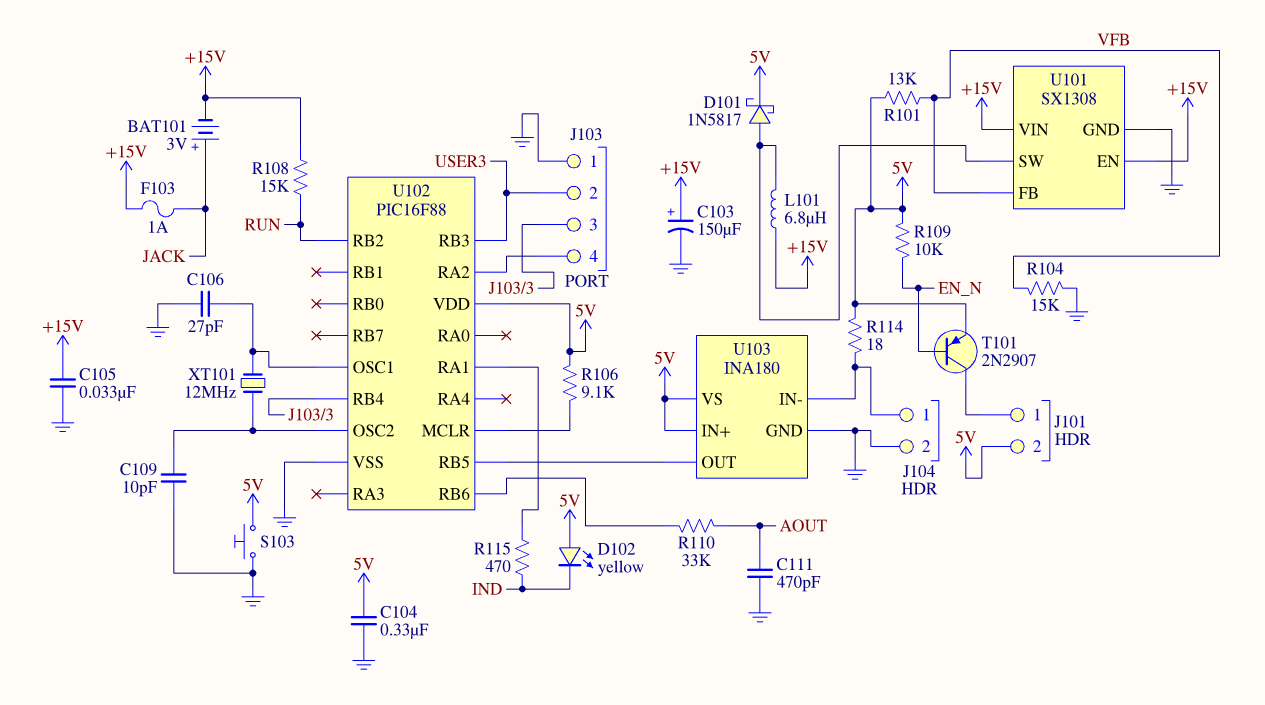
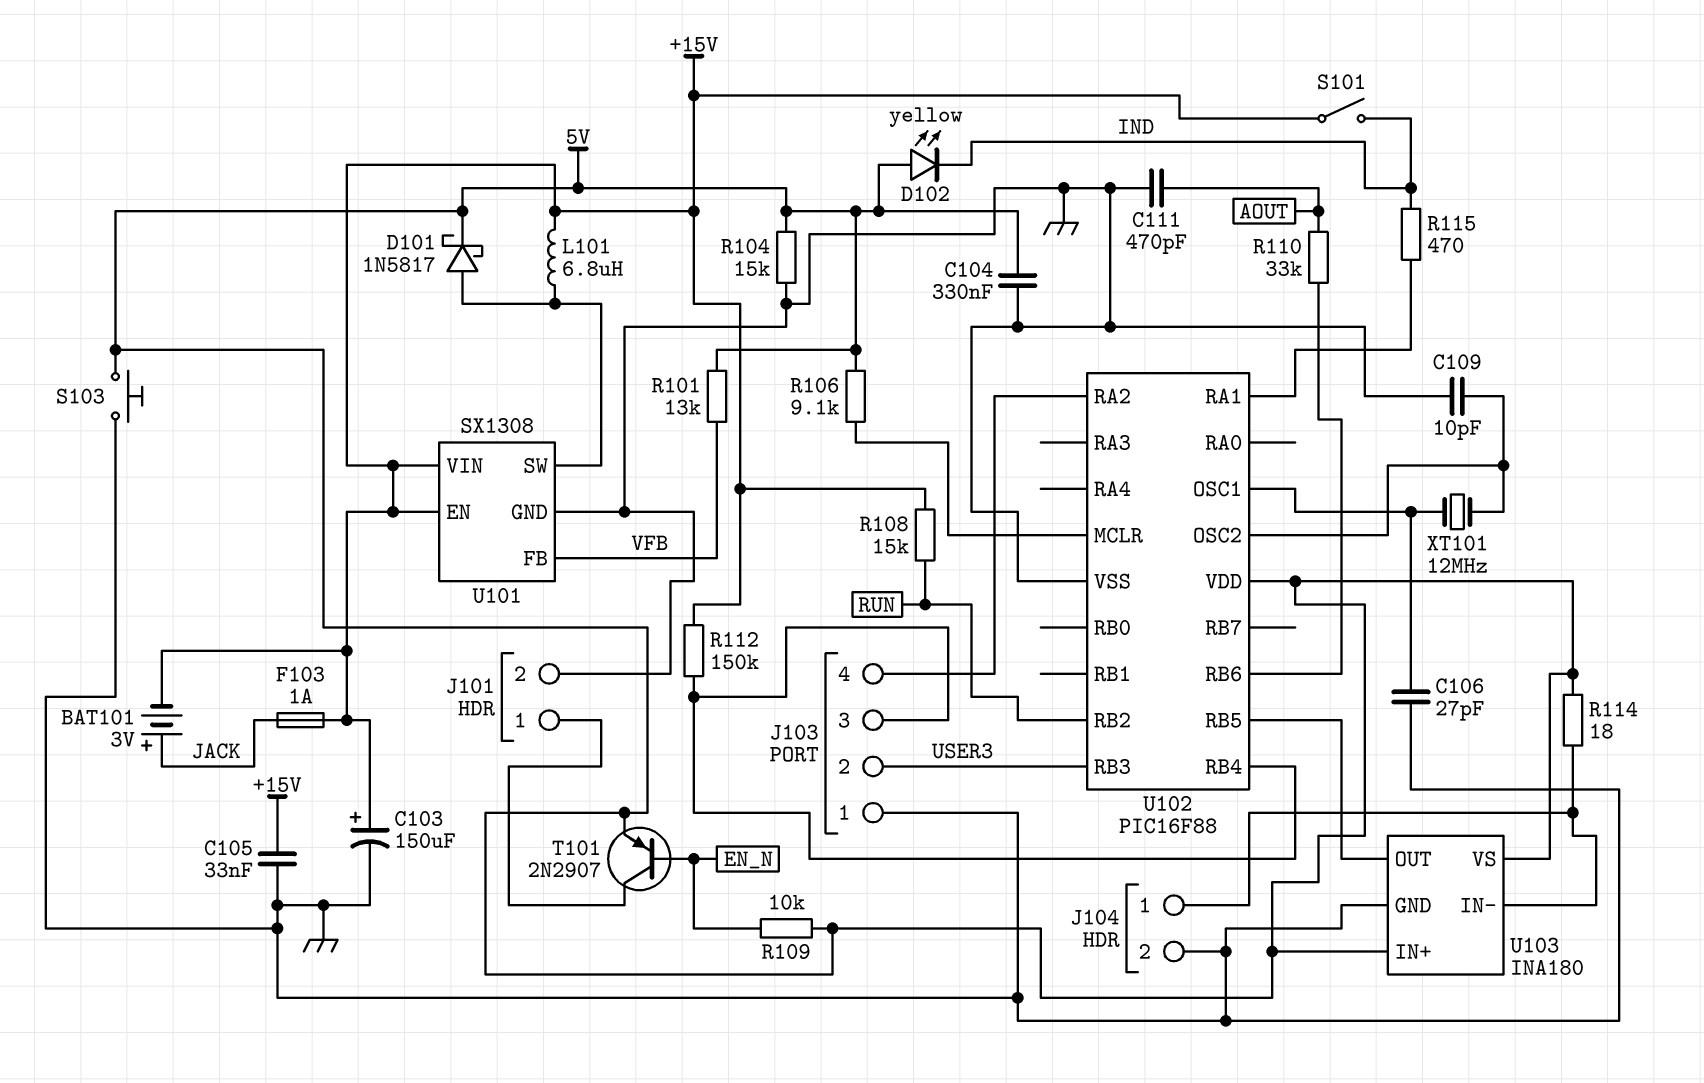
J101 pin 2: 5V -> GND
R104: 15k (GND, VFB) -> 15k (5V, GND)
R112: none -> 150k (+15V, J103/3)
S101: none -> switch (+15V, IND)

